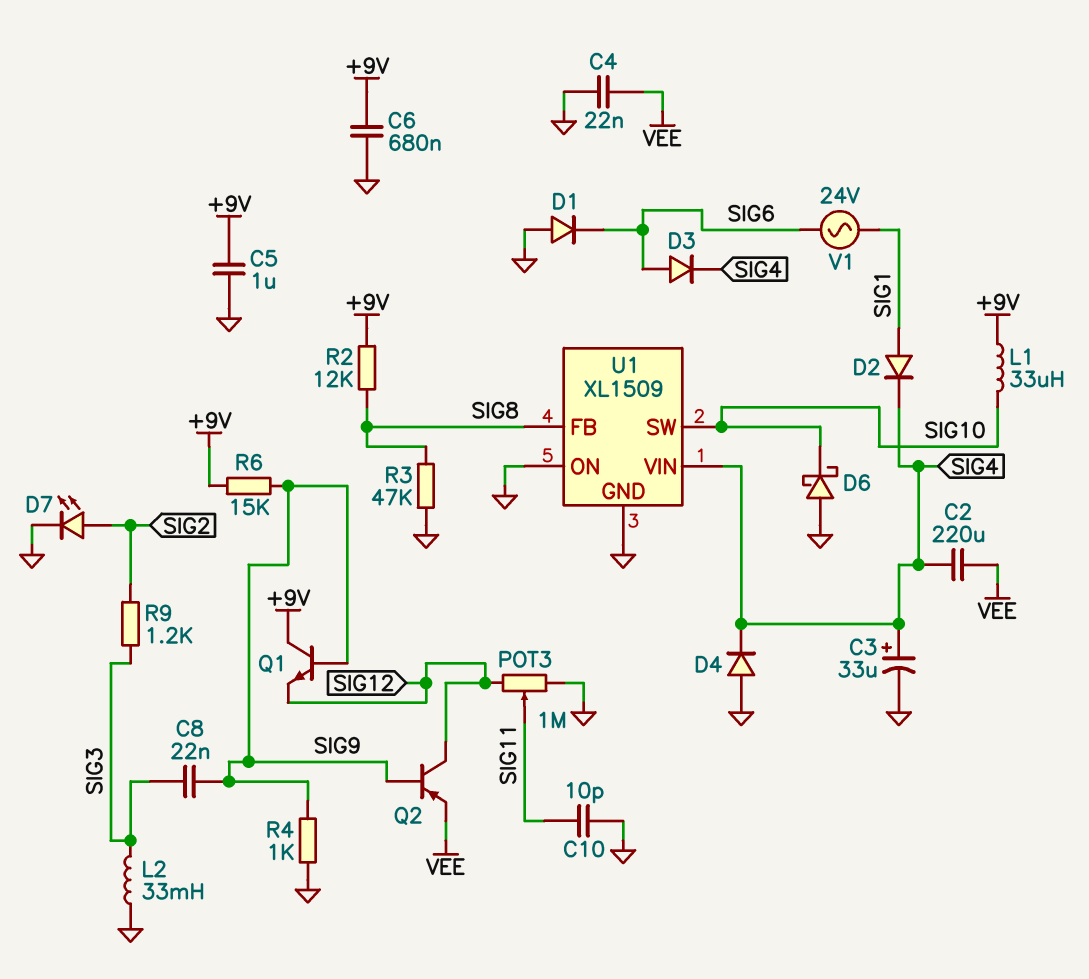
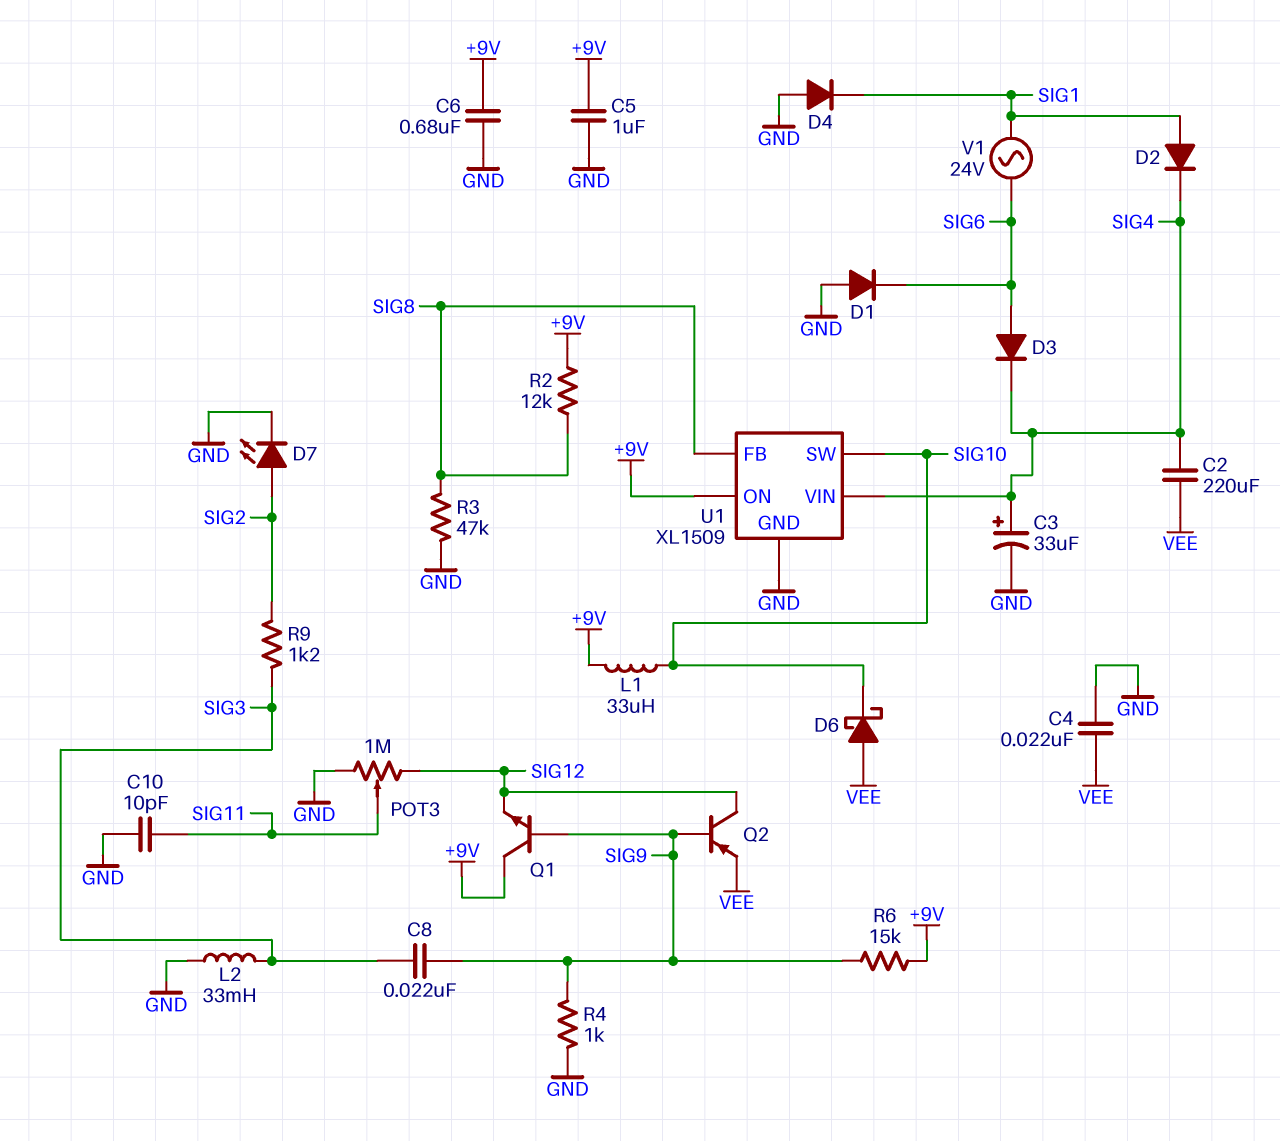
D4: diode (A GND, K SIG4) -> diode (A GND, K SIG1)
D6: schottky (A GND, K SIG10) -> schottky (A VEE, K SIG10)
U1 pin ON: GND -> +9V

